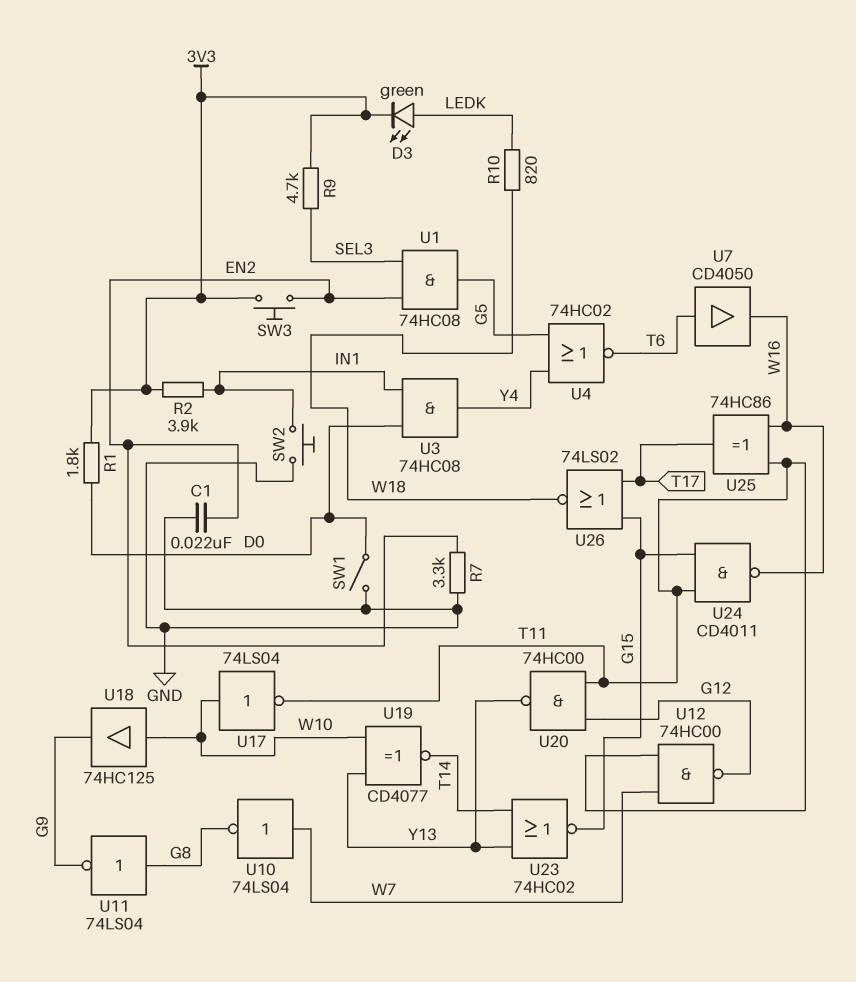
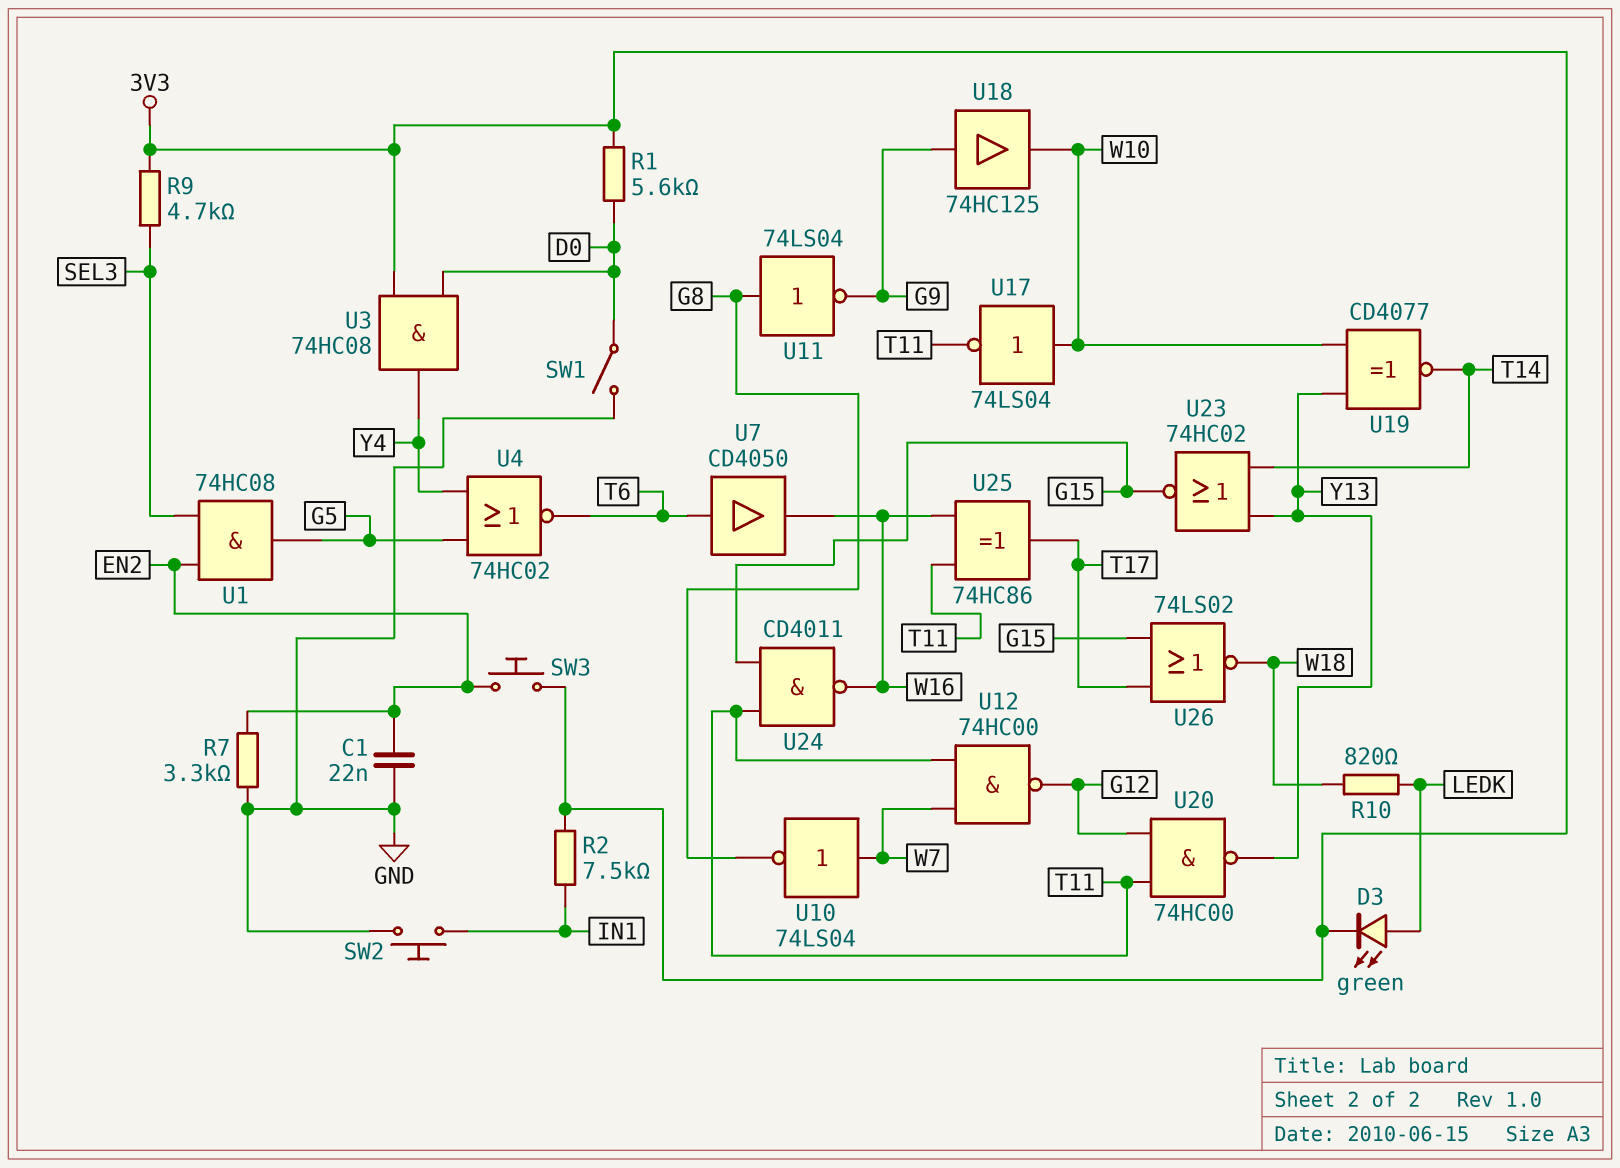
R1: 1.8k (3V3, D0) -> 5.6k (3V3, D0)
R2: 3.9k (3V3, IN1) -> 7.5k (3V3, IN1)
U3: AND 74HC08 (in D0, in IN1, out Y4) -> AND 74HC08 (in 3V3, in D0, out Y4)
U18: buffer 74HC125 (in W10, out G9) -> buffer 74HC125 (in G9, out W10)

